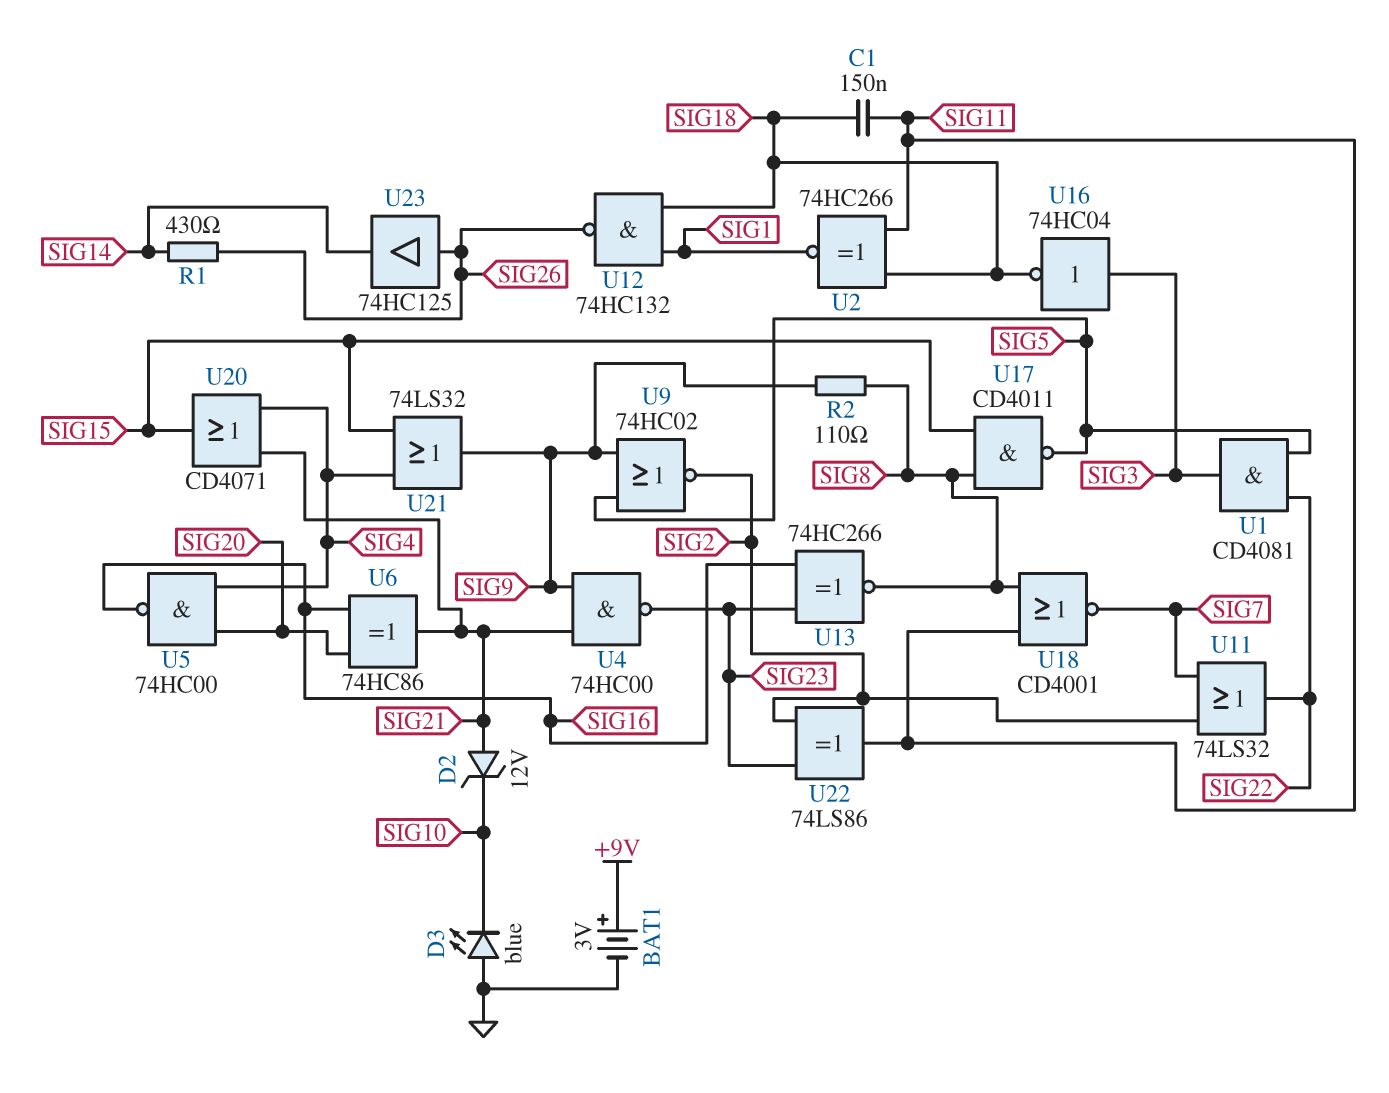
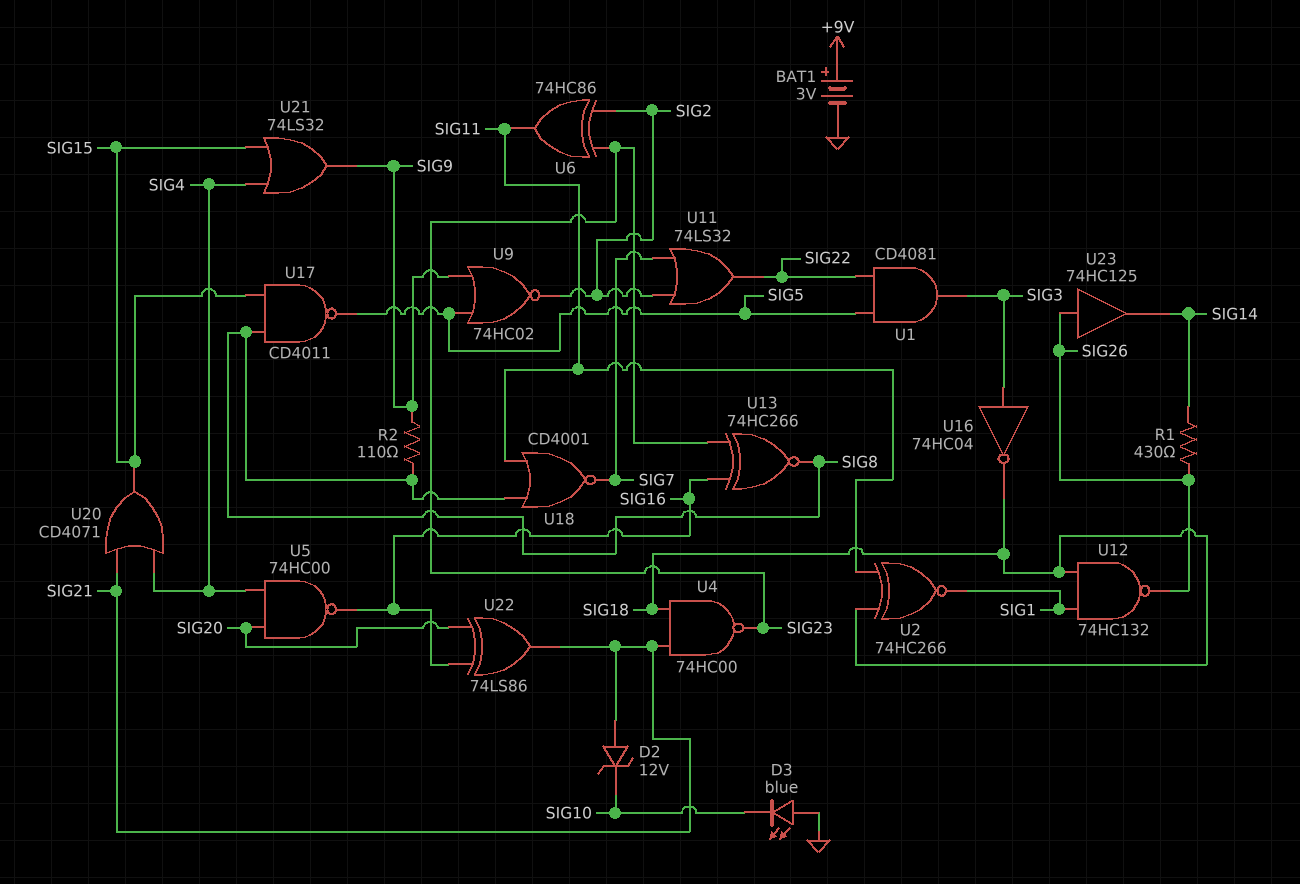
C1: 150nF (SIG11, SIG18) -> none
U4: NAND 74HC00 (in SIG9, in SIG21, out SIG23) -> NAND 74HC00 (in SIG18, in SIG21, out SIG23)
U6: XOR 74HC86 (in SIG16, in SIG20, out SIG21) -> XOR 74HC86 (in SIG2, in SIG23, out SIG11)
U22: XOR 74LS86 (in SIG2, in SIG23, out SIG11) -> XOR 74LS86 (in SIG16, in SIG20, out SIG21)

